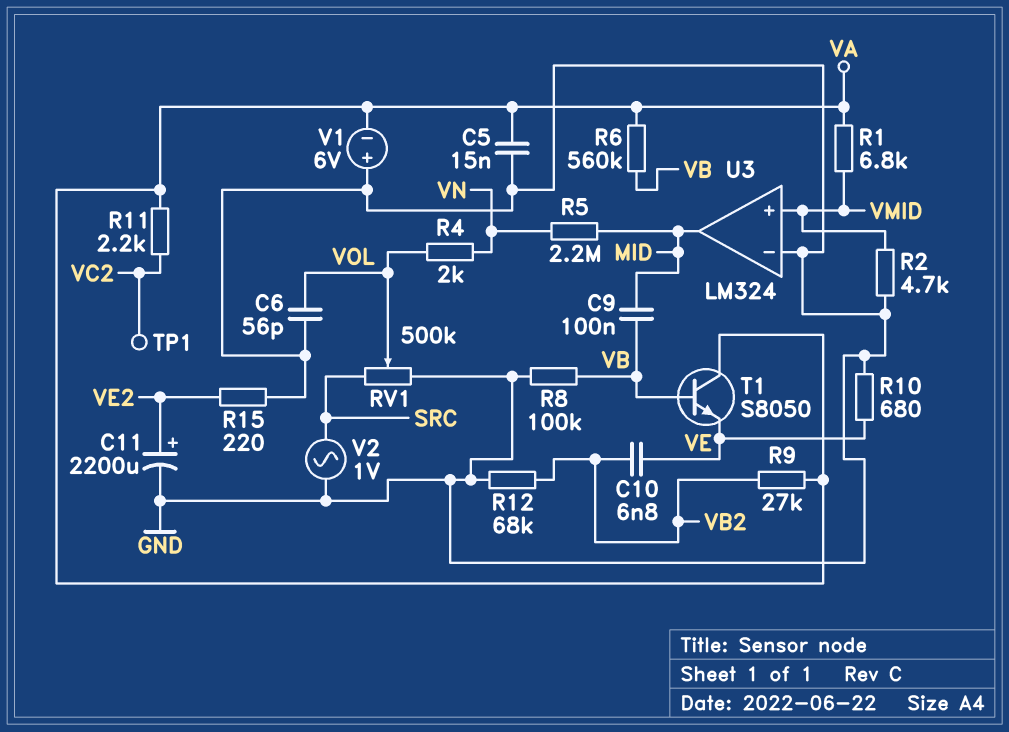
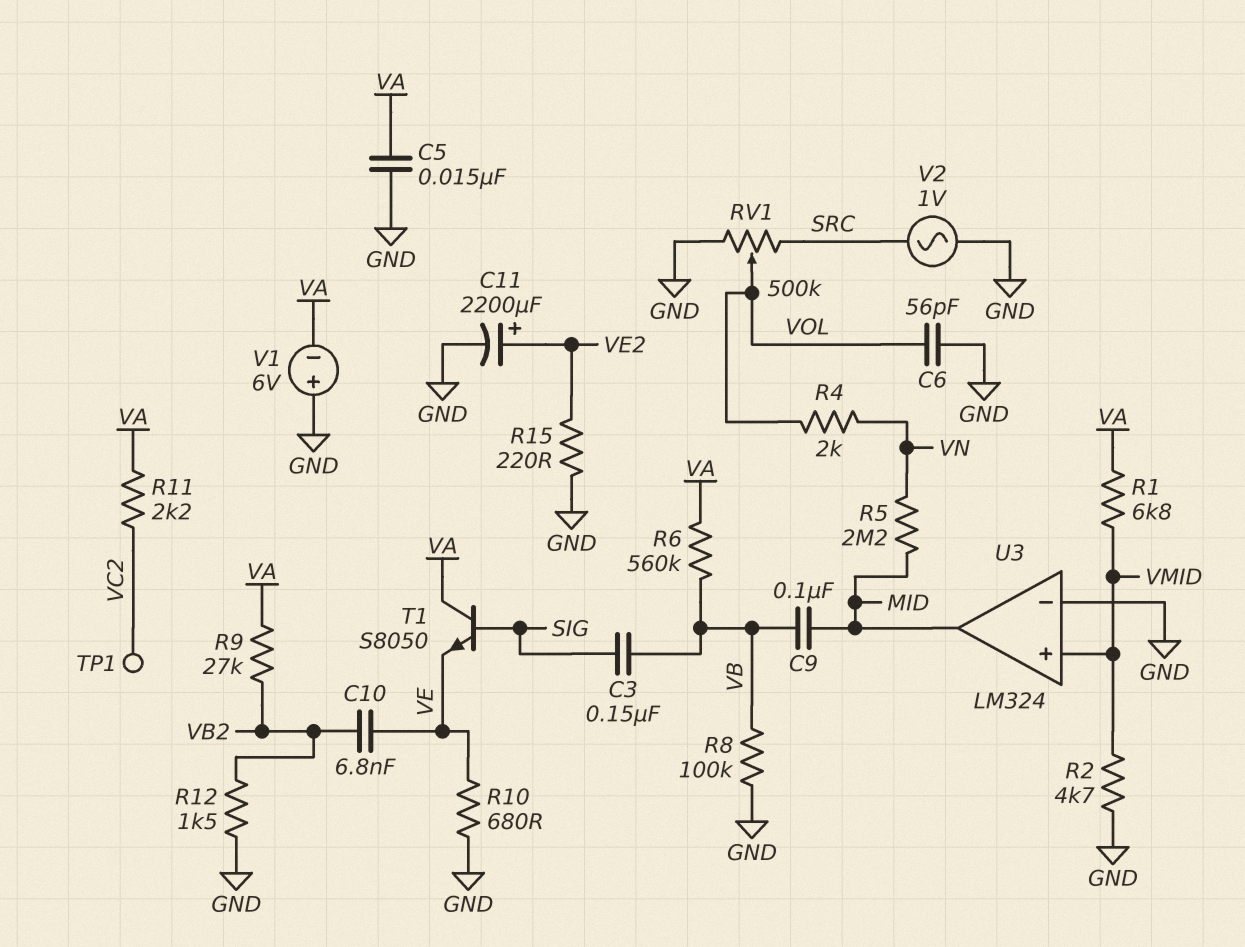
C3: none -> 150nF (SIG, VB)
R12: 68k (GND, VB2) -> 1.5k (GND, VB2)
T1: NPN S8050 (B VB, C VA, E VE) -> NPN S8050 (B SIG, C VA, E VE)

